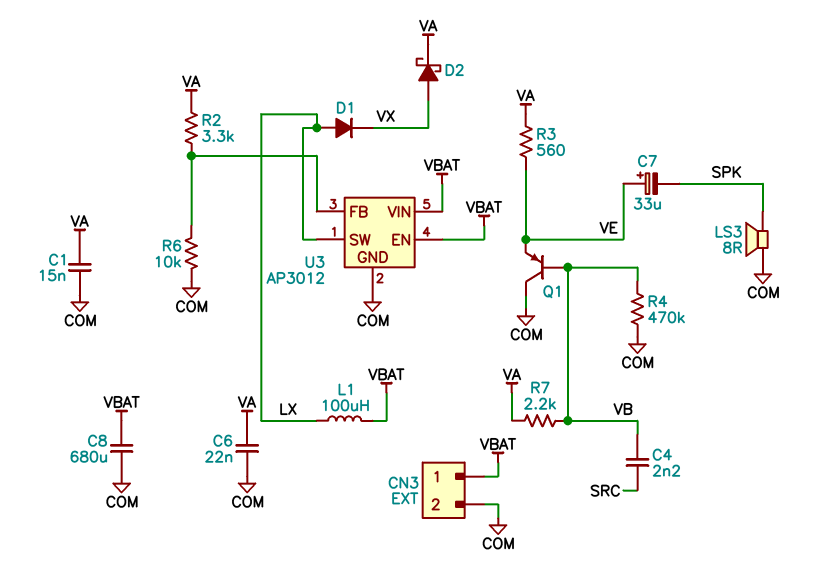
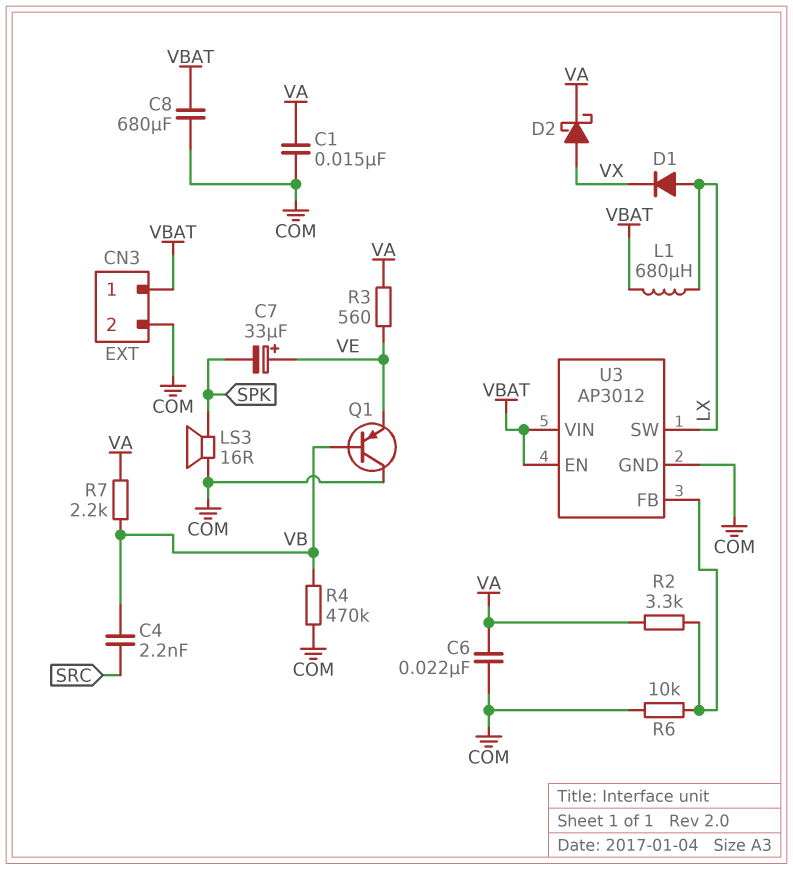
L1: 100uH (LX, VBAT) -> 680uH (LX, VBAT)
LS3: speaker 8R (COM, SPK) -> speaker 16R (COM, SPK)

